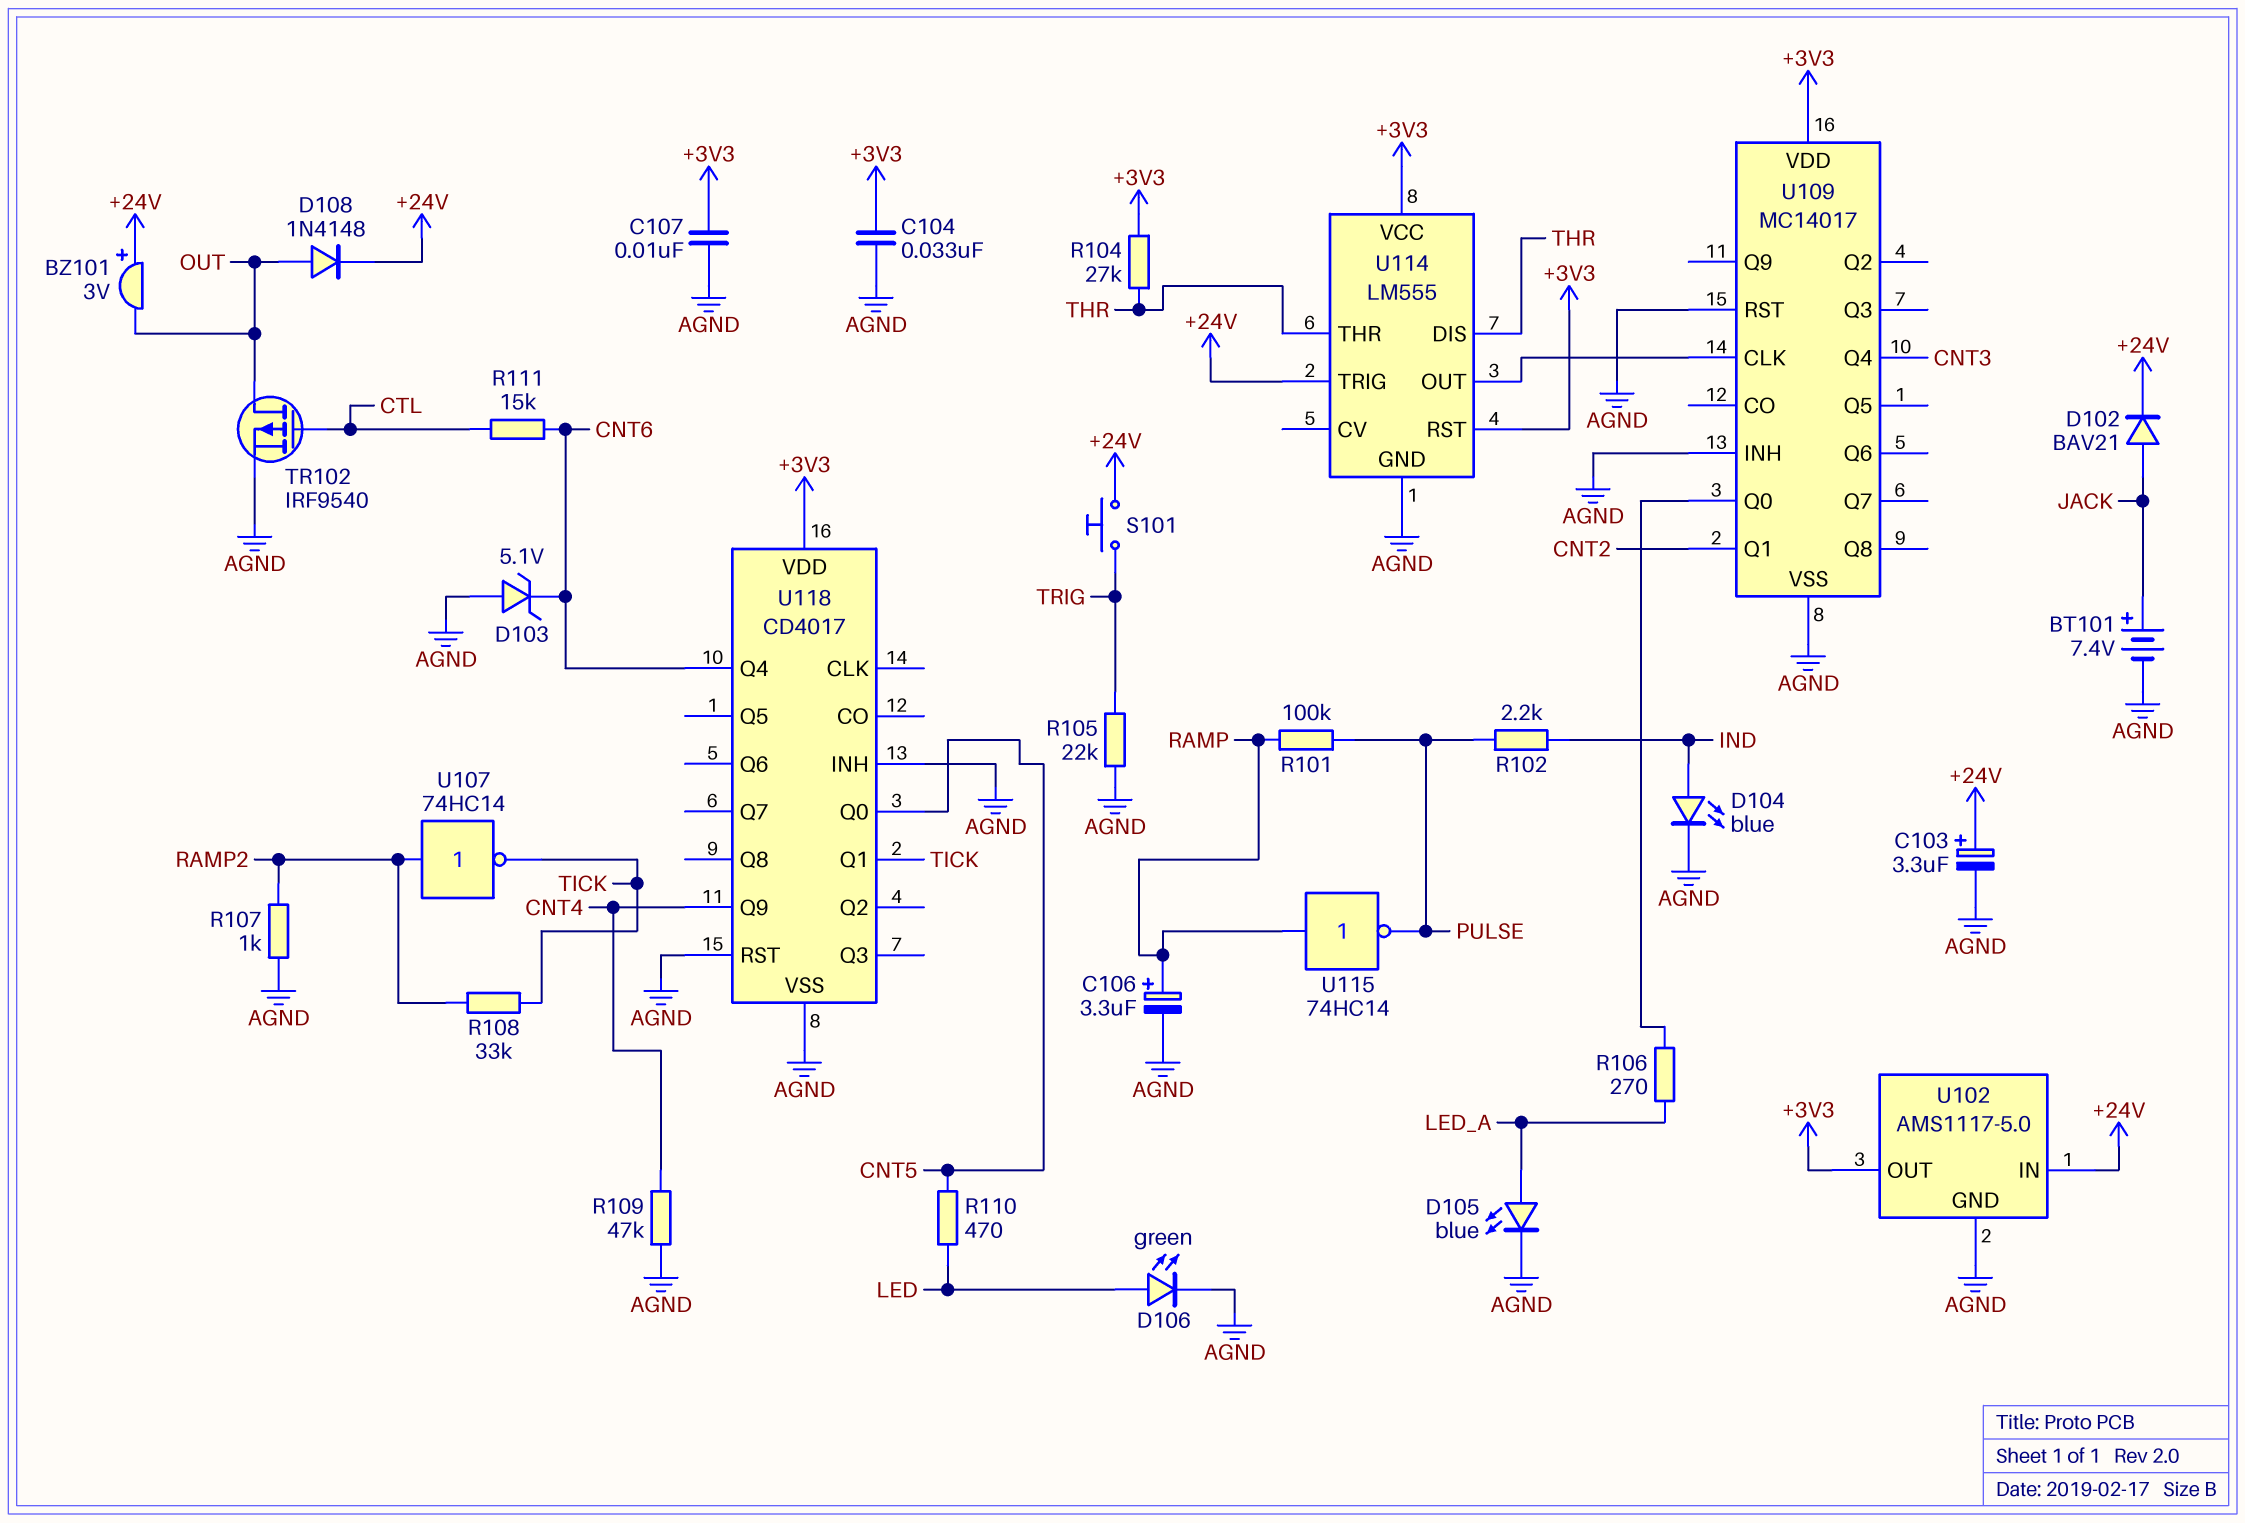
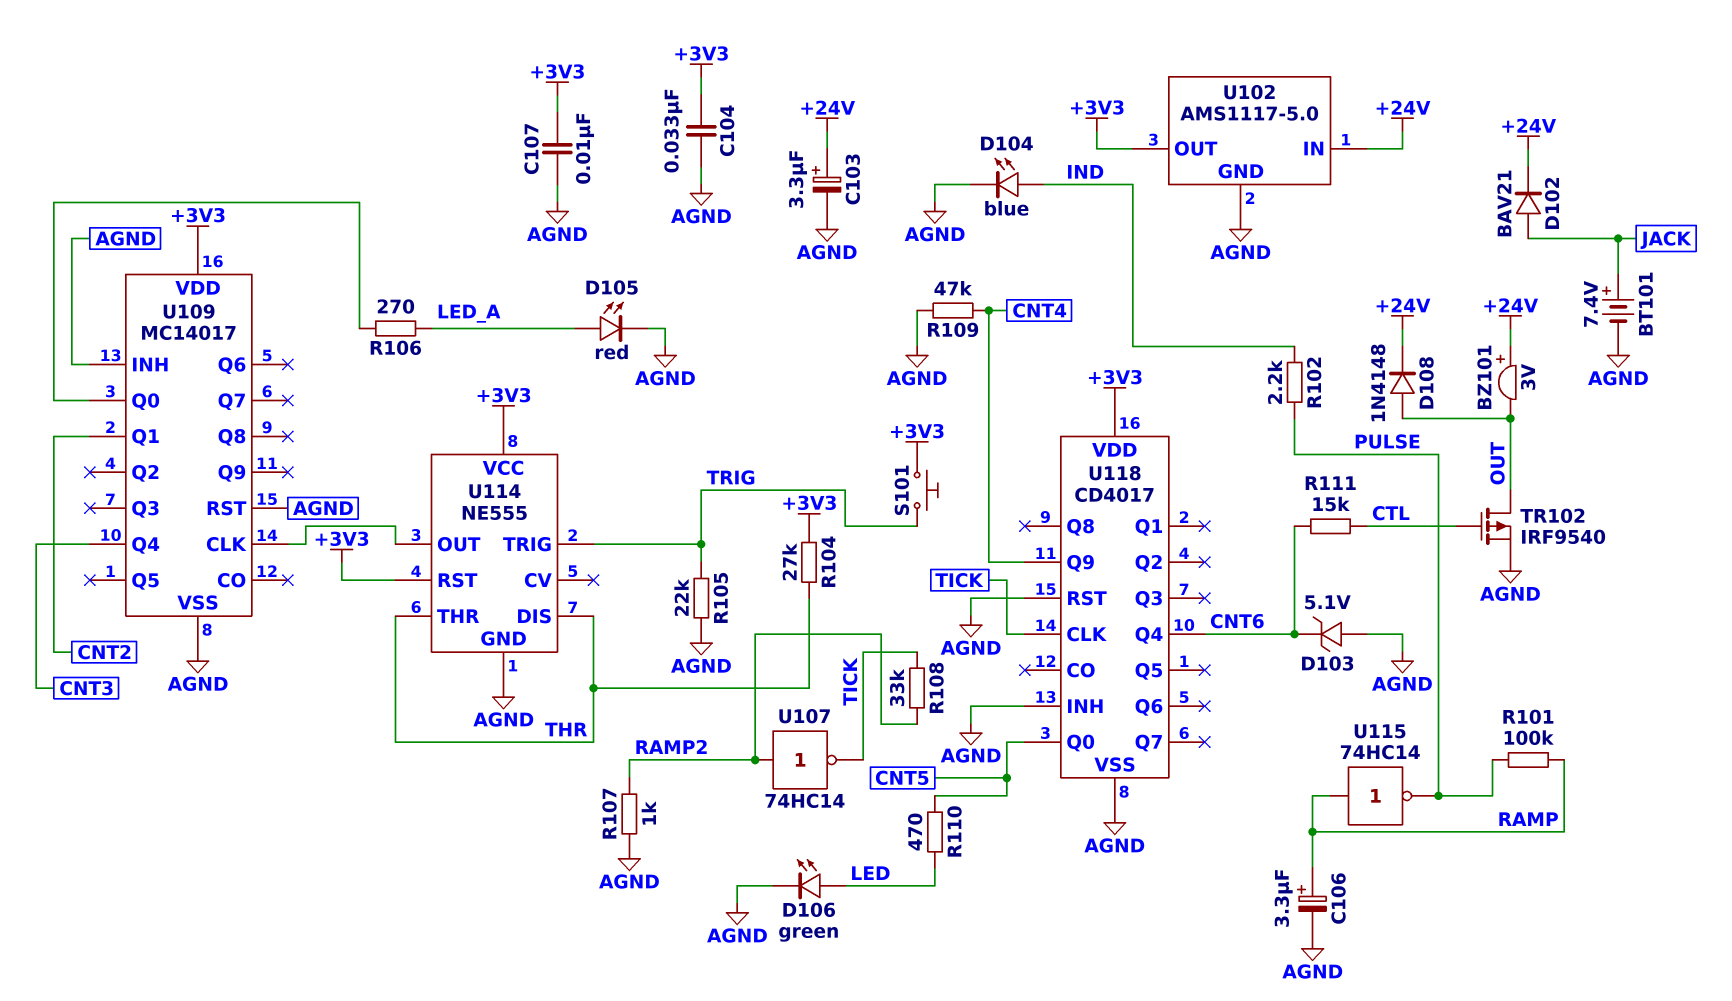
D105: LED blue (A LED_A, K AGND) -> LED red (A LED_A, K AGND)
S101: button (+24V, TRIG) -> button (+3V3, TRIG)
U114: LM555 -> NE555
U114 pin TRIG: +24V -> TRIG
U118 pin CLK: none -> TICK
U118 pin Q1: TICK -> none

